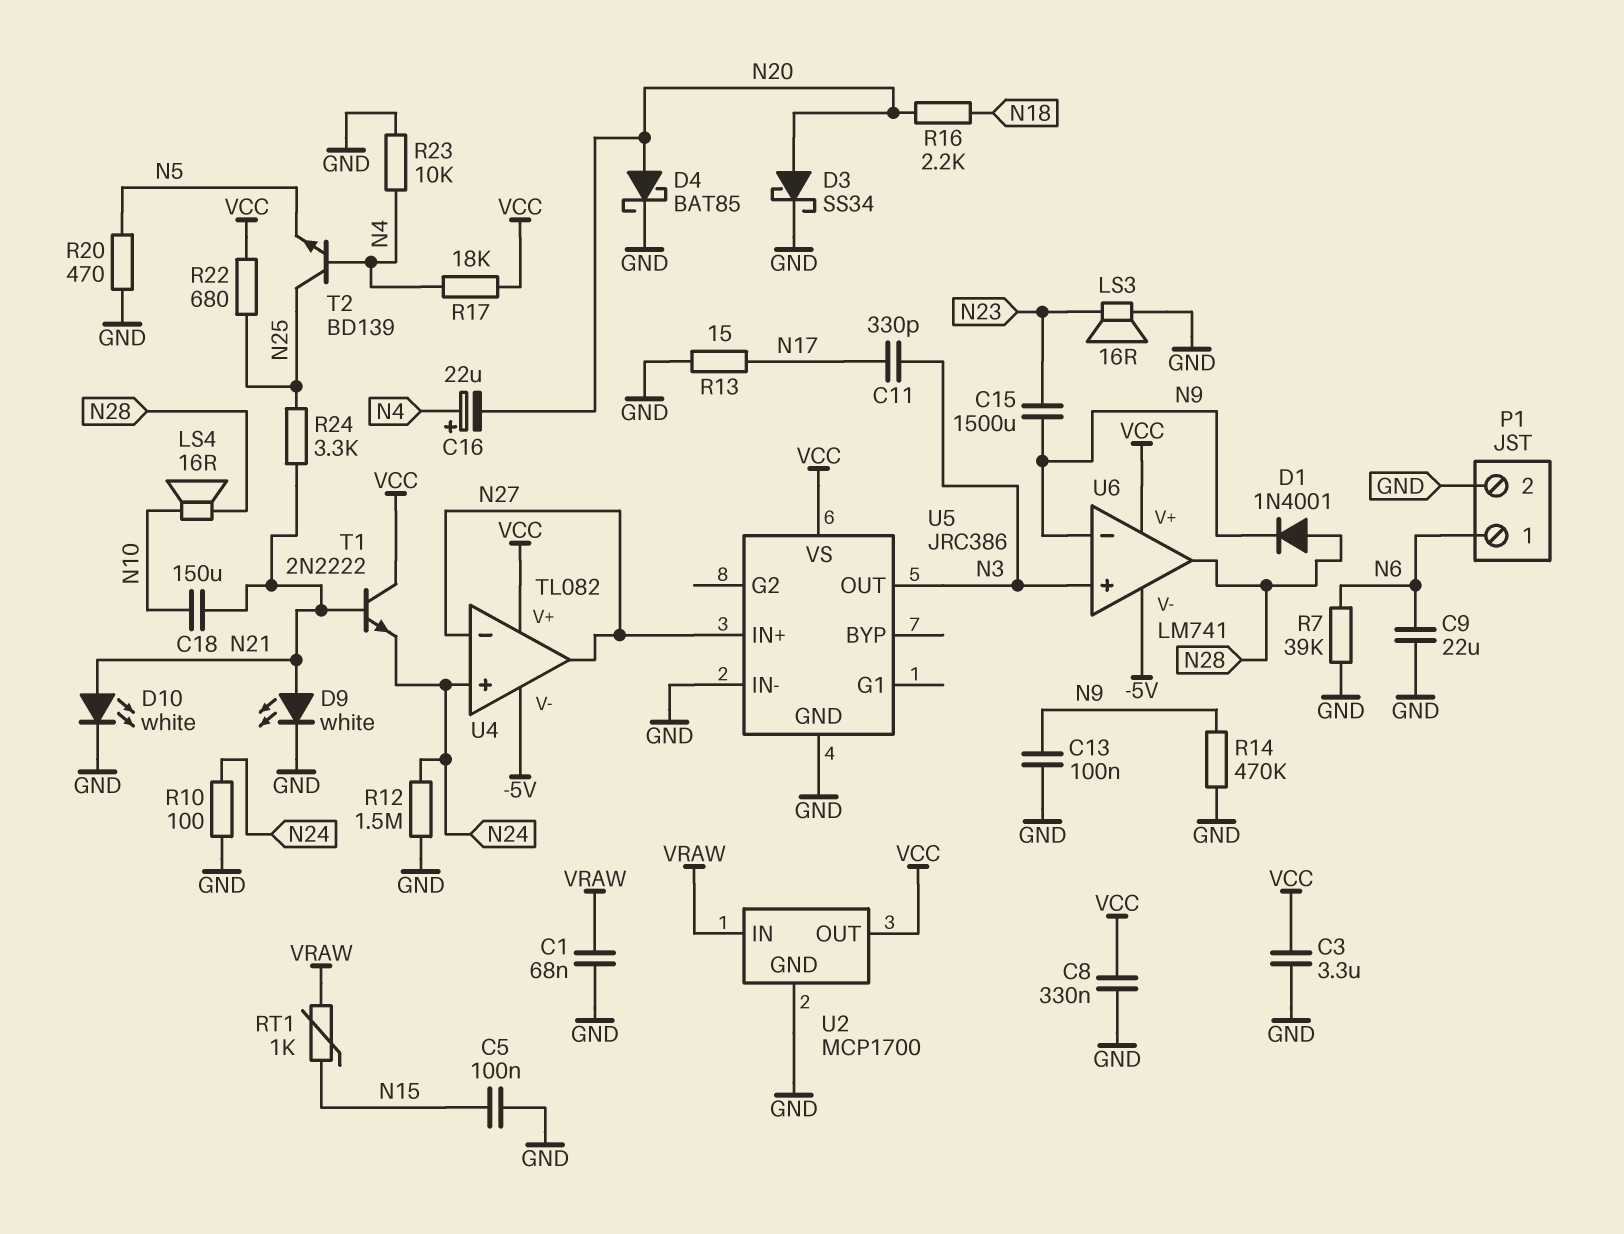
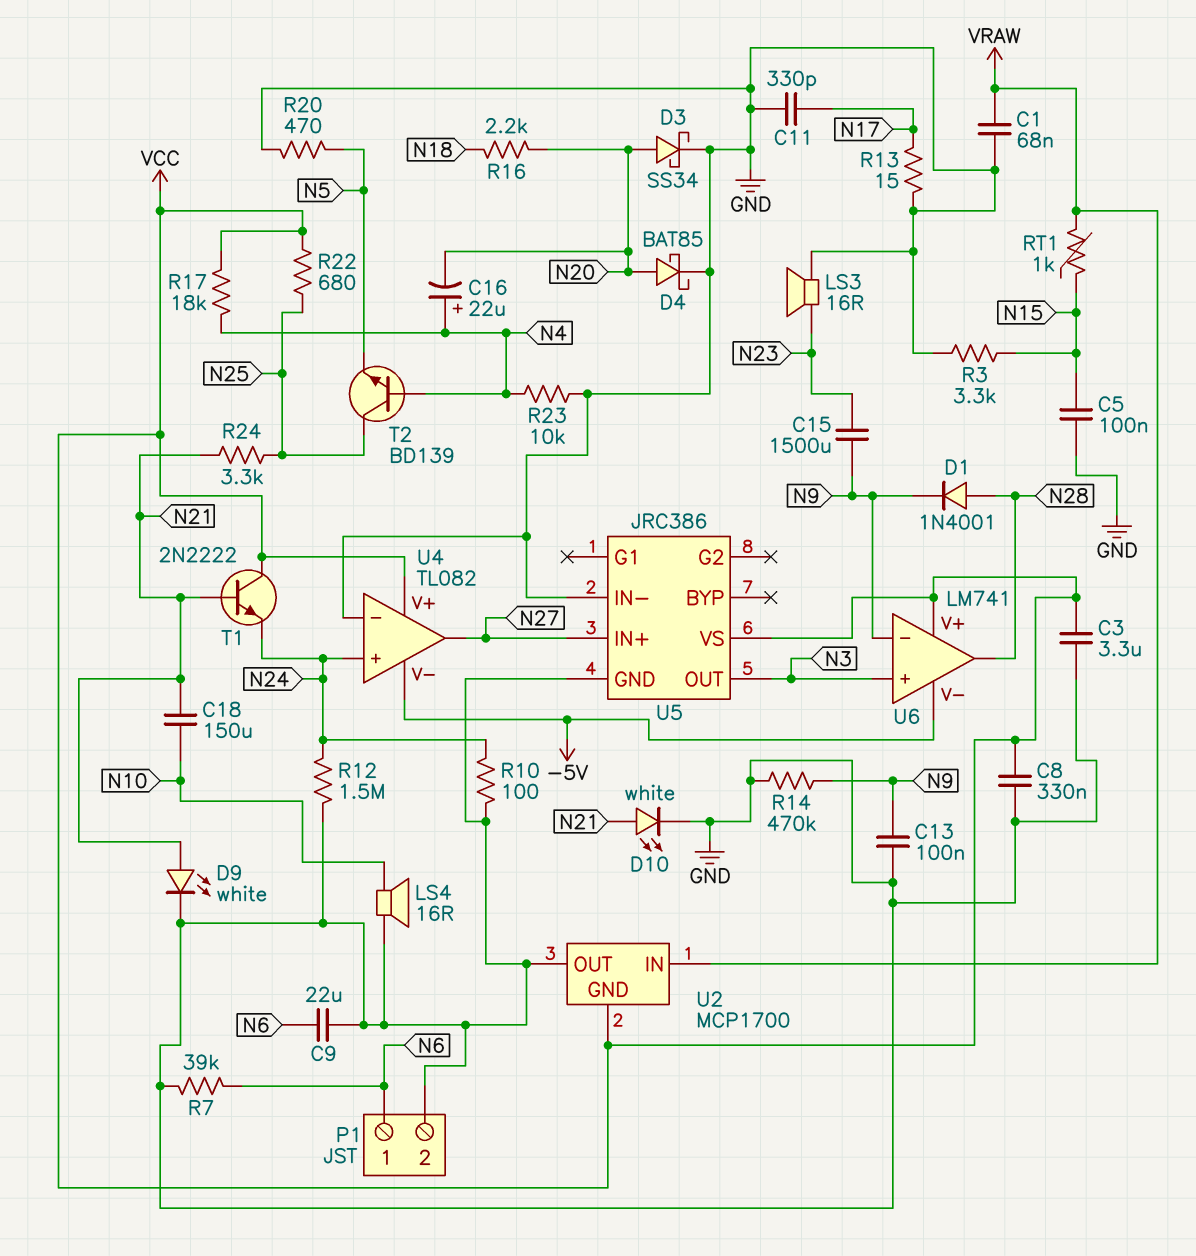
C11: 330pF (N3, N17) -> 330pF (GND, N17)
LS4: speaker 16R (N10, N28) -> speaker 16R (GND, N10)
R3: none -> 3.3k (GND, N15)
U2 pin GND: GND -> VCC
U2 pin OUT: VCC -> GND
U4 pin in-: N27 -> GND

